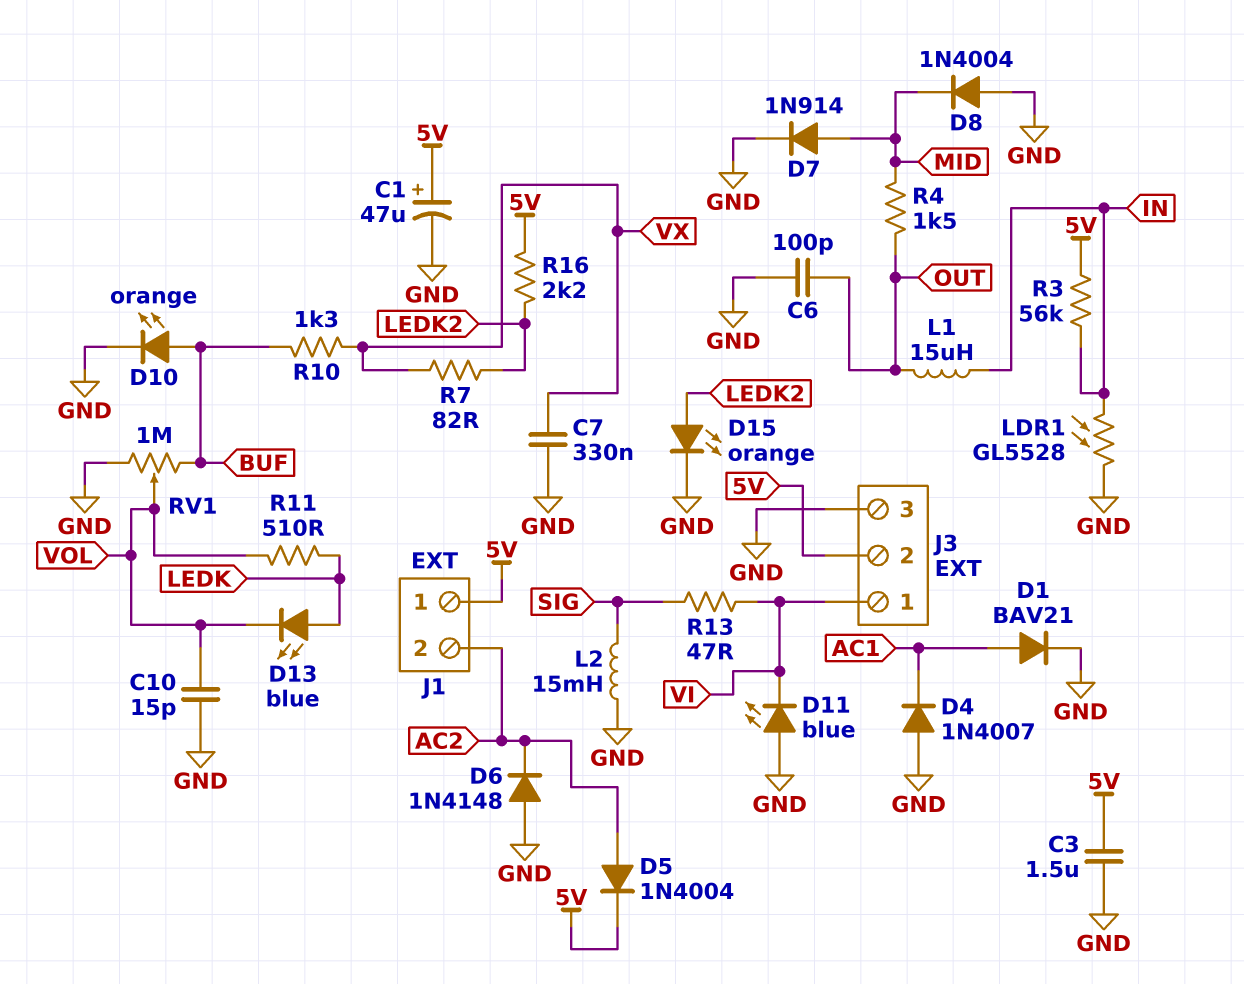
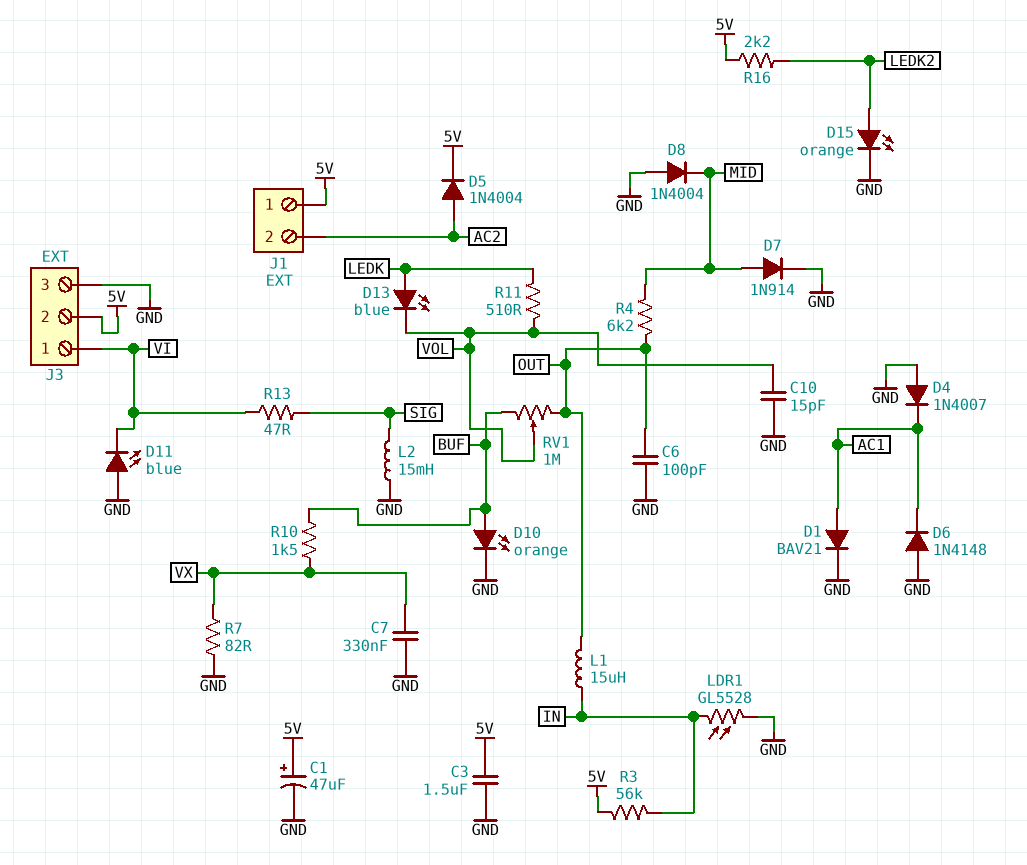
D6: diode 1N4148 (A GND, K AC2) -> diode 1N4148 (A GND, K AC1)
R4: 1.5k (MID, OUT) -> 6.2k (MID, OUT)
R7: 82 (LEDK2, VX) -> 82 (GND, VX)
R10: 1.3k (BUF, VX) -> 1.5k (BUF, VX)
RV1: 1M (BUF, GND, wiper VOL) -> 1M (BUF, OUT, wiper VOL)

